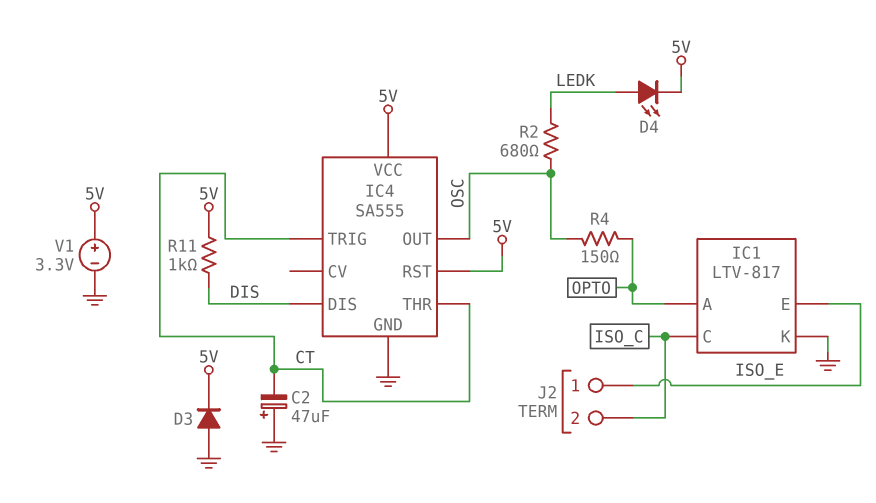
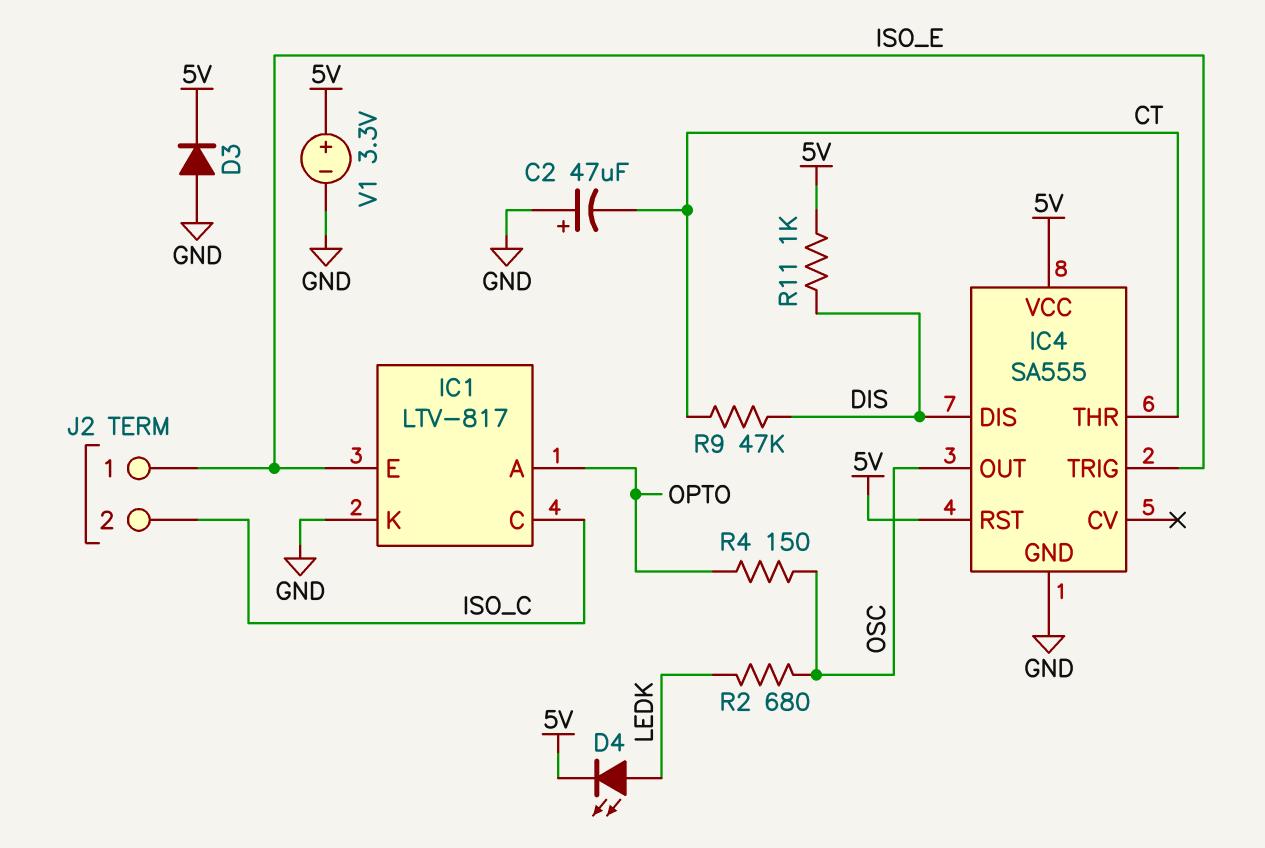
IC4 pin TRIG: CT -> ISO_E
R9: none -> 47k (CT, DIS)

